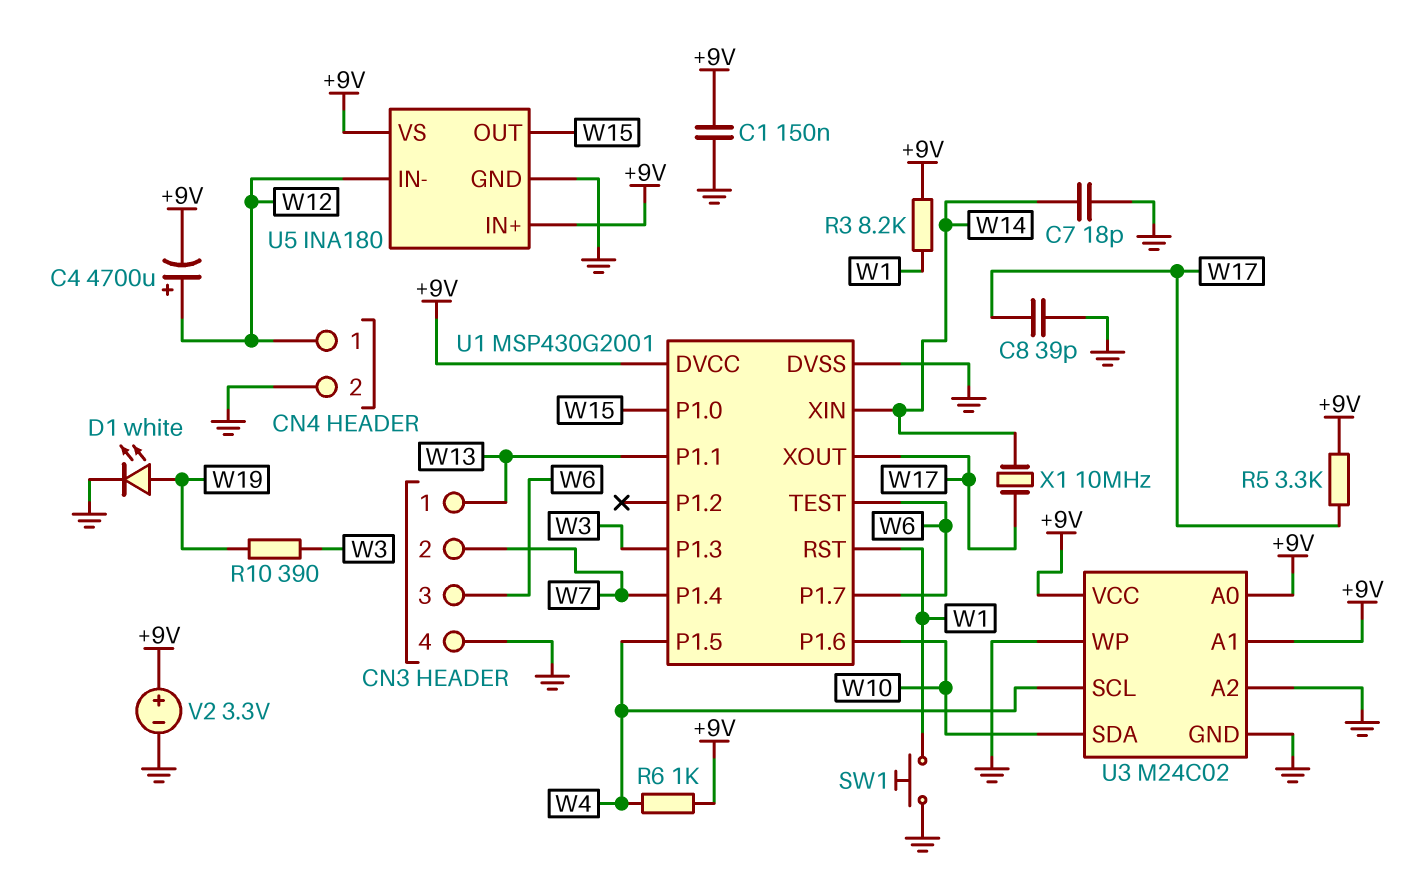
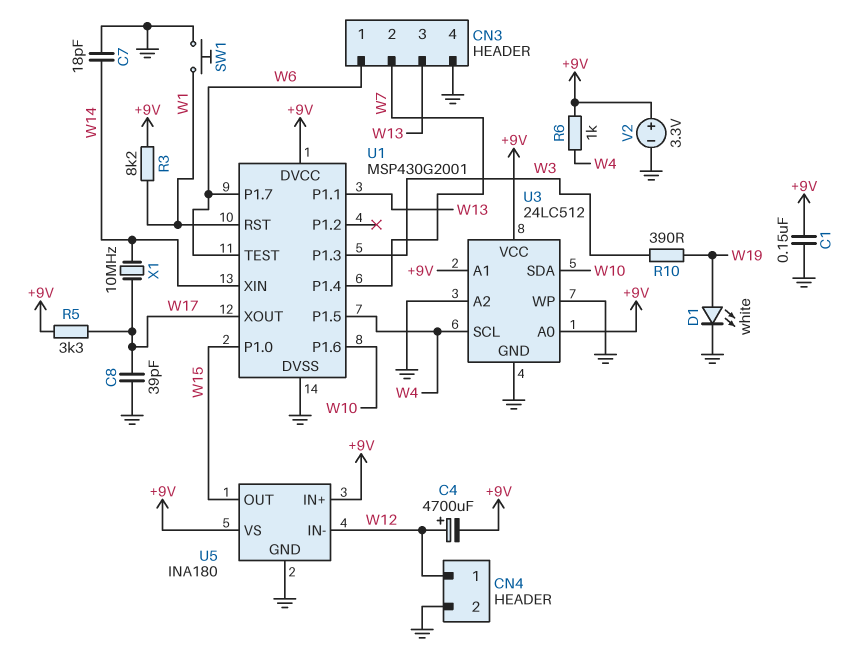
CN3 pin 1: W13 -> W6
CN3 pin 3: W6 -> W13
U3: M24C02 -> 24LC512

